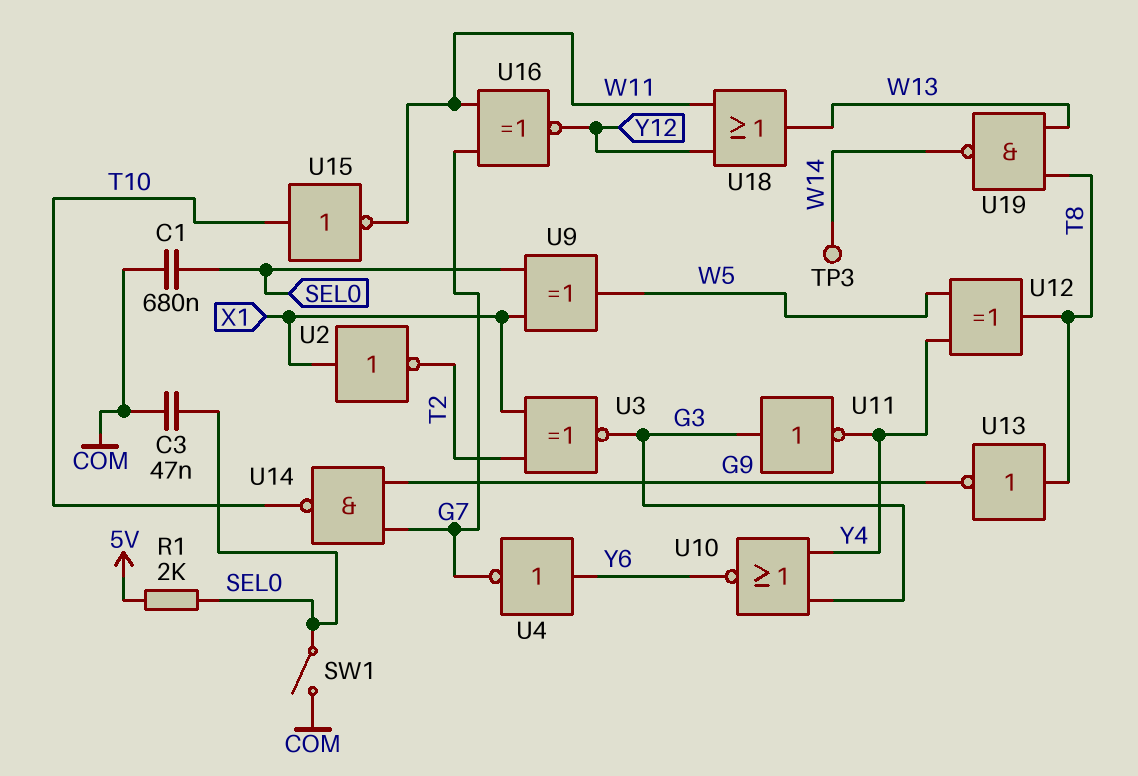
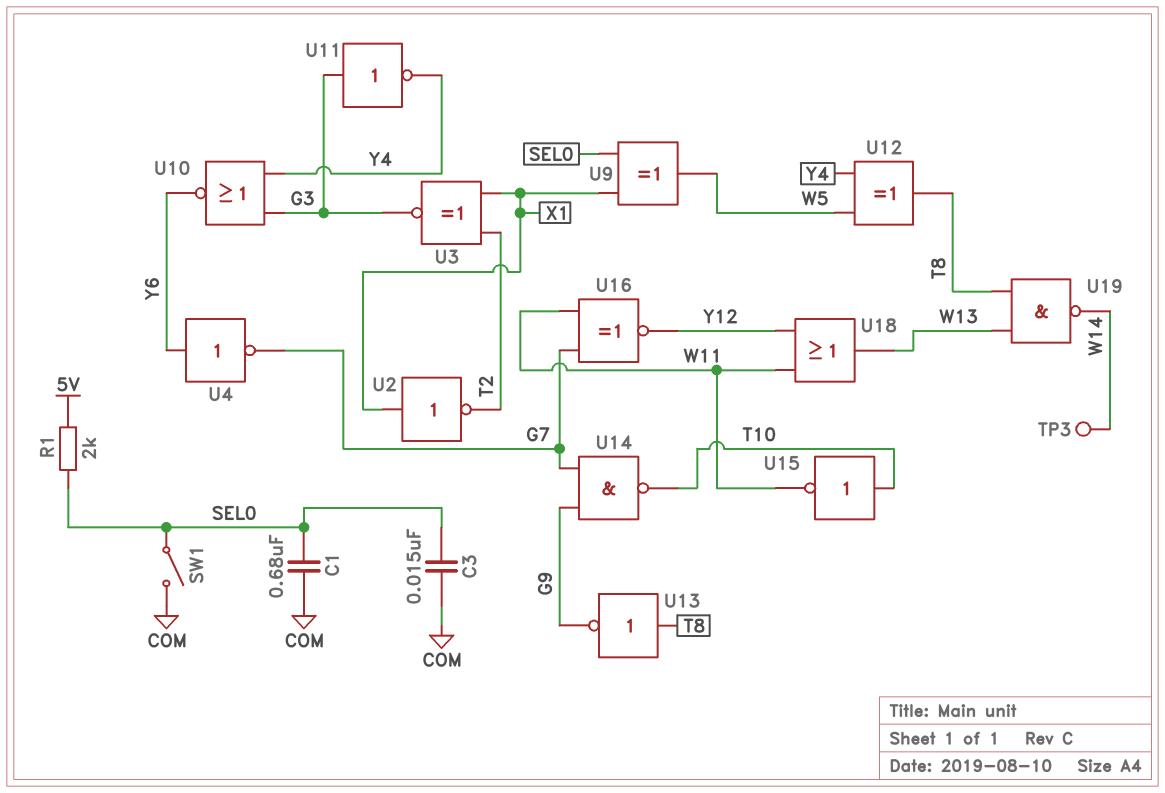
C3: 47nF (COM, SEL0) -> 15nF (COM, SEL0)

